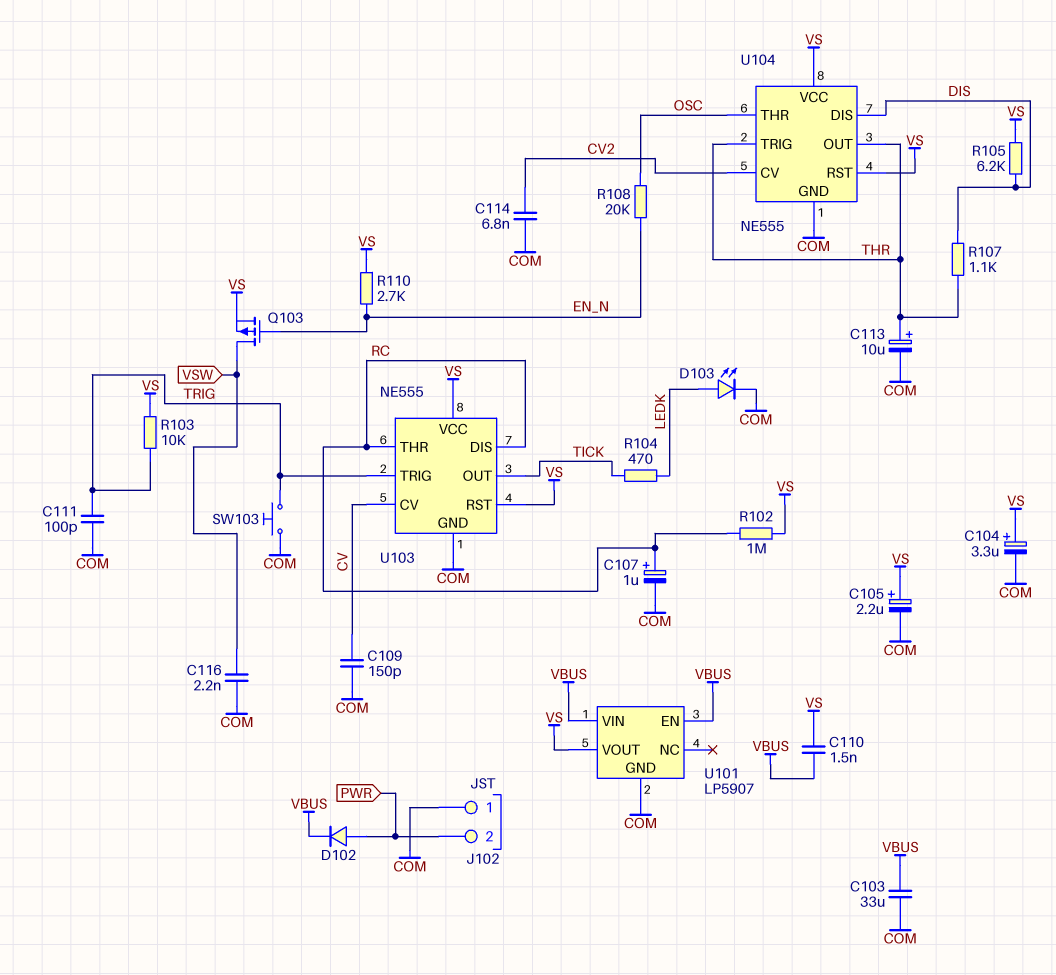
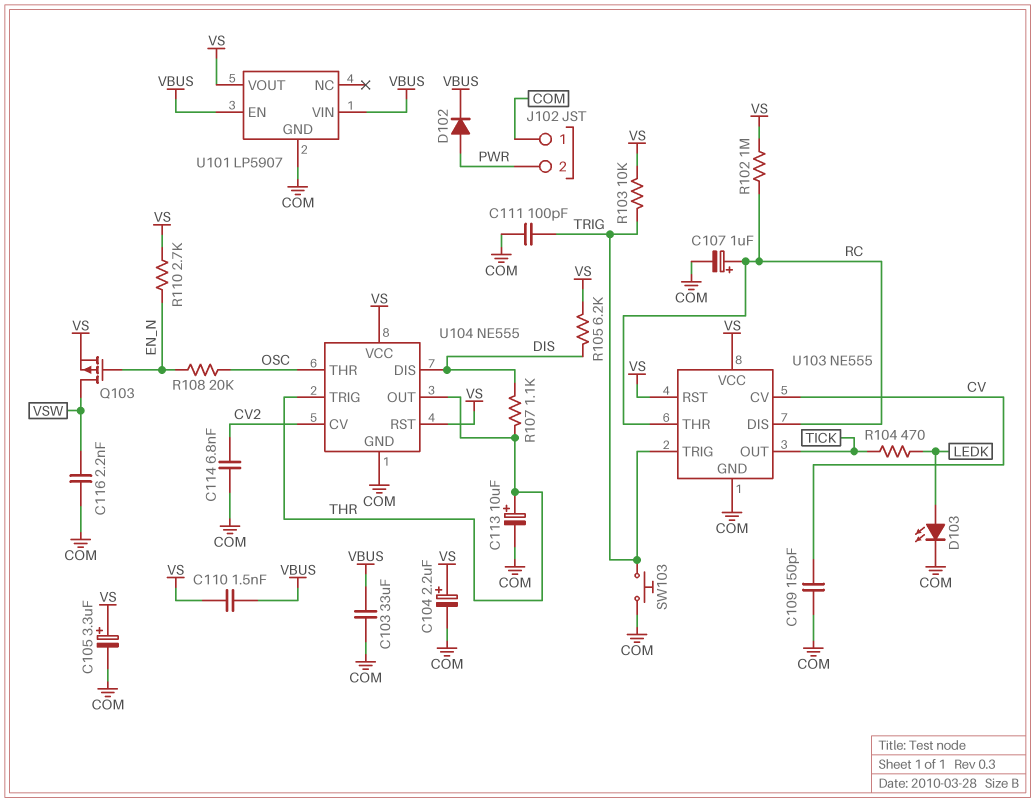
C104: 3.3uF (plus VS, minus COM) -> 2.2uF (plus VS, minus COM)
C105: 2.2uF (plus VS, minus COM) -> 3.3uF (plus VS, minus COM)

